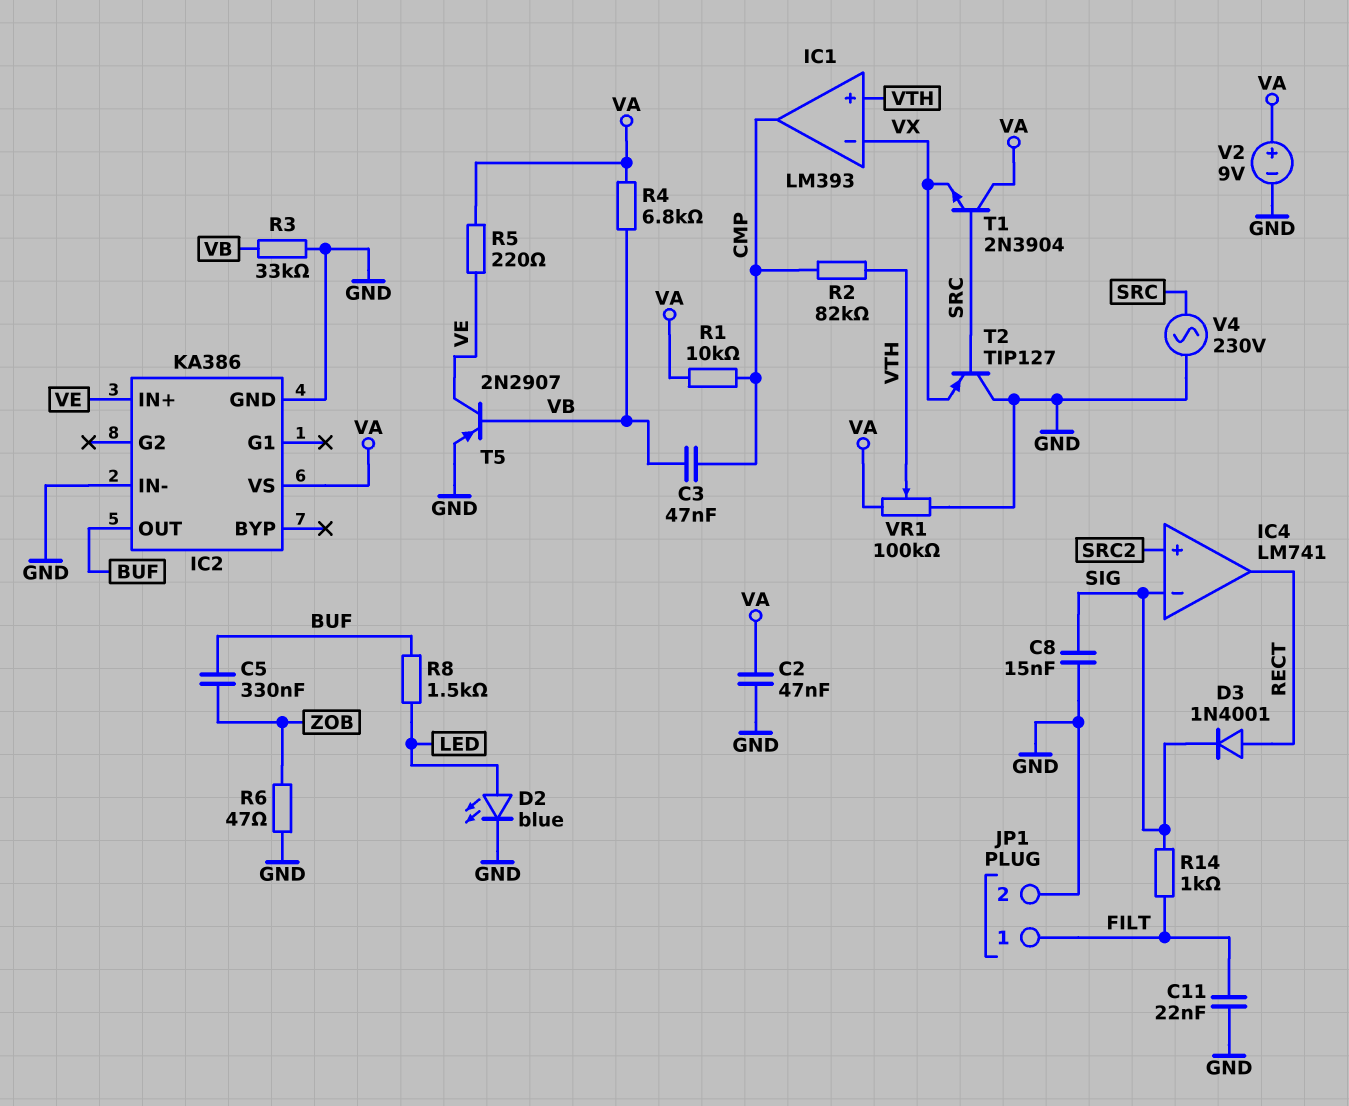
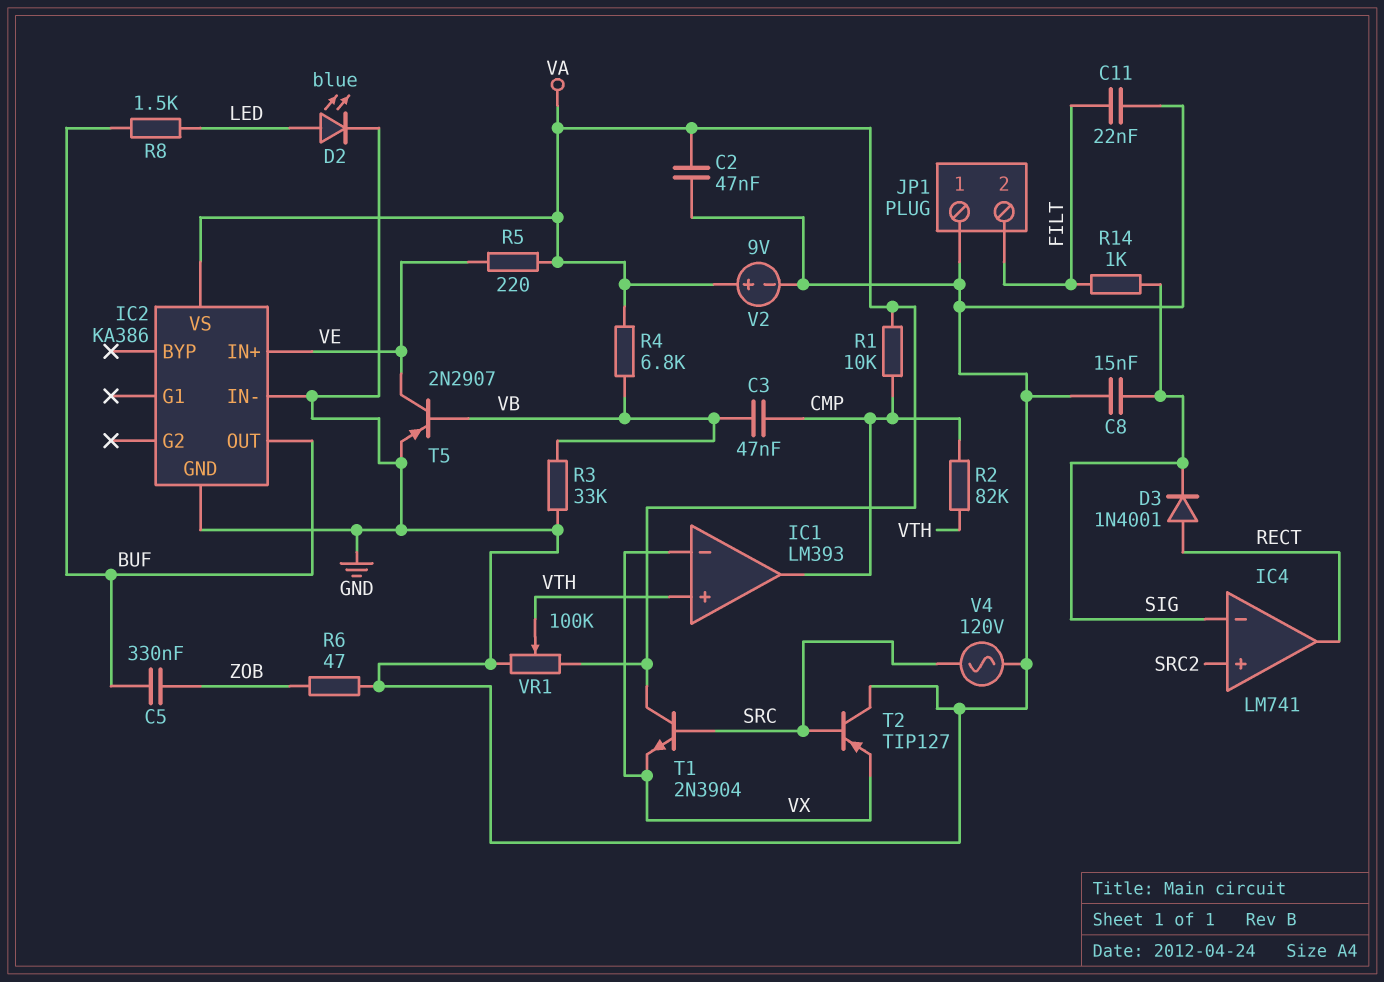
JP1 pin 1: FILT -> GND
JP1 pin 2: GND -> FILT
V4: AC 230V (GND, SRC) -> AC 120V (GND, SRC)

